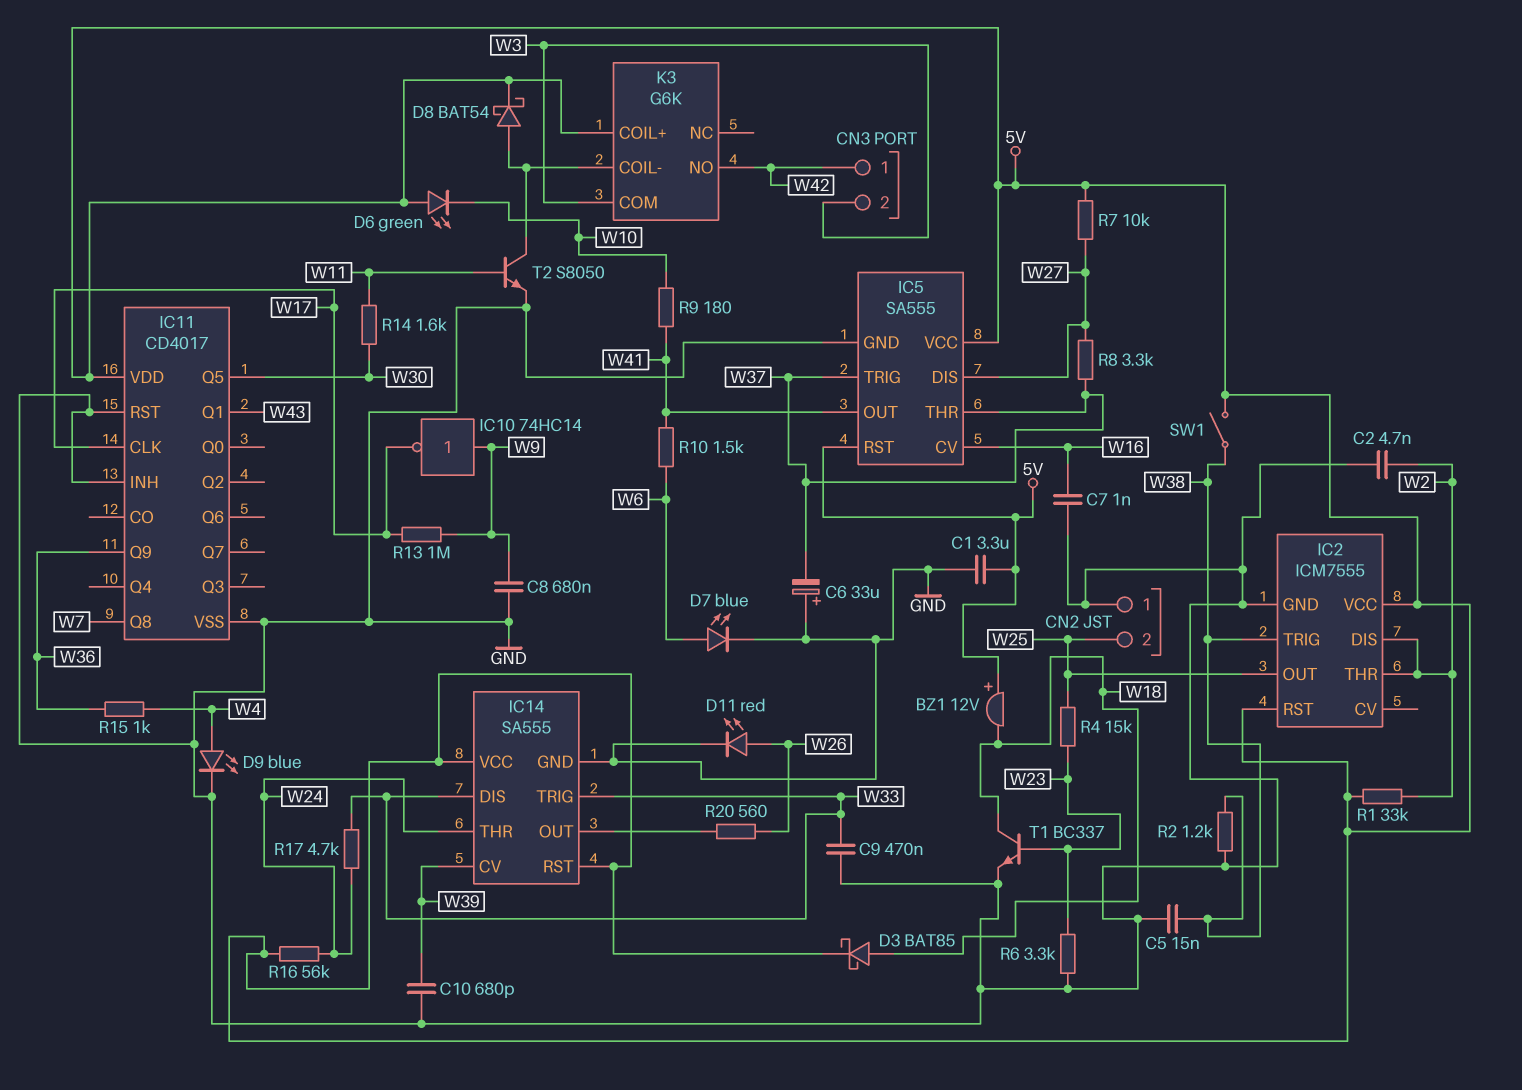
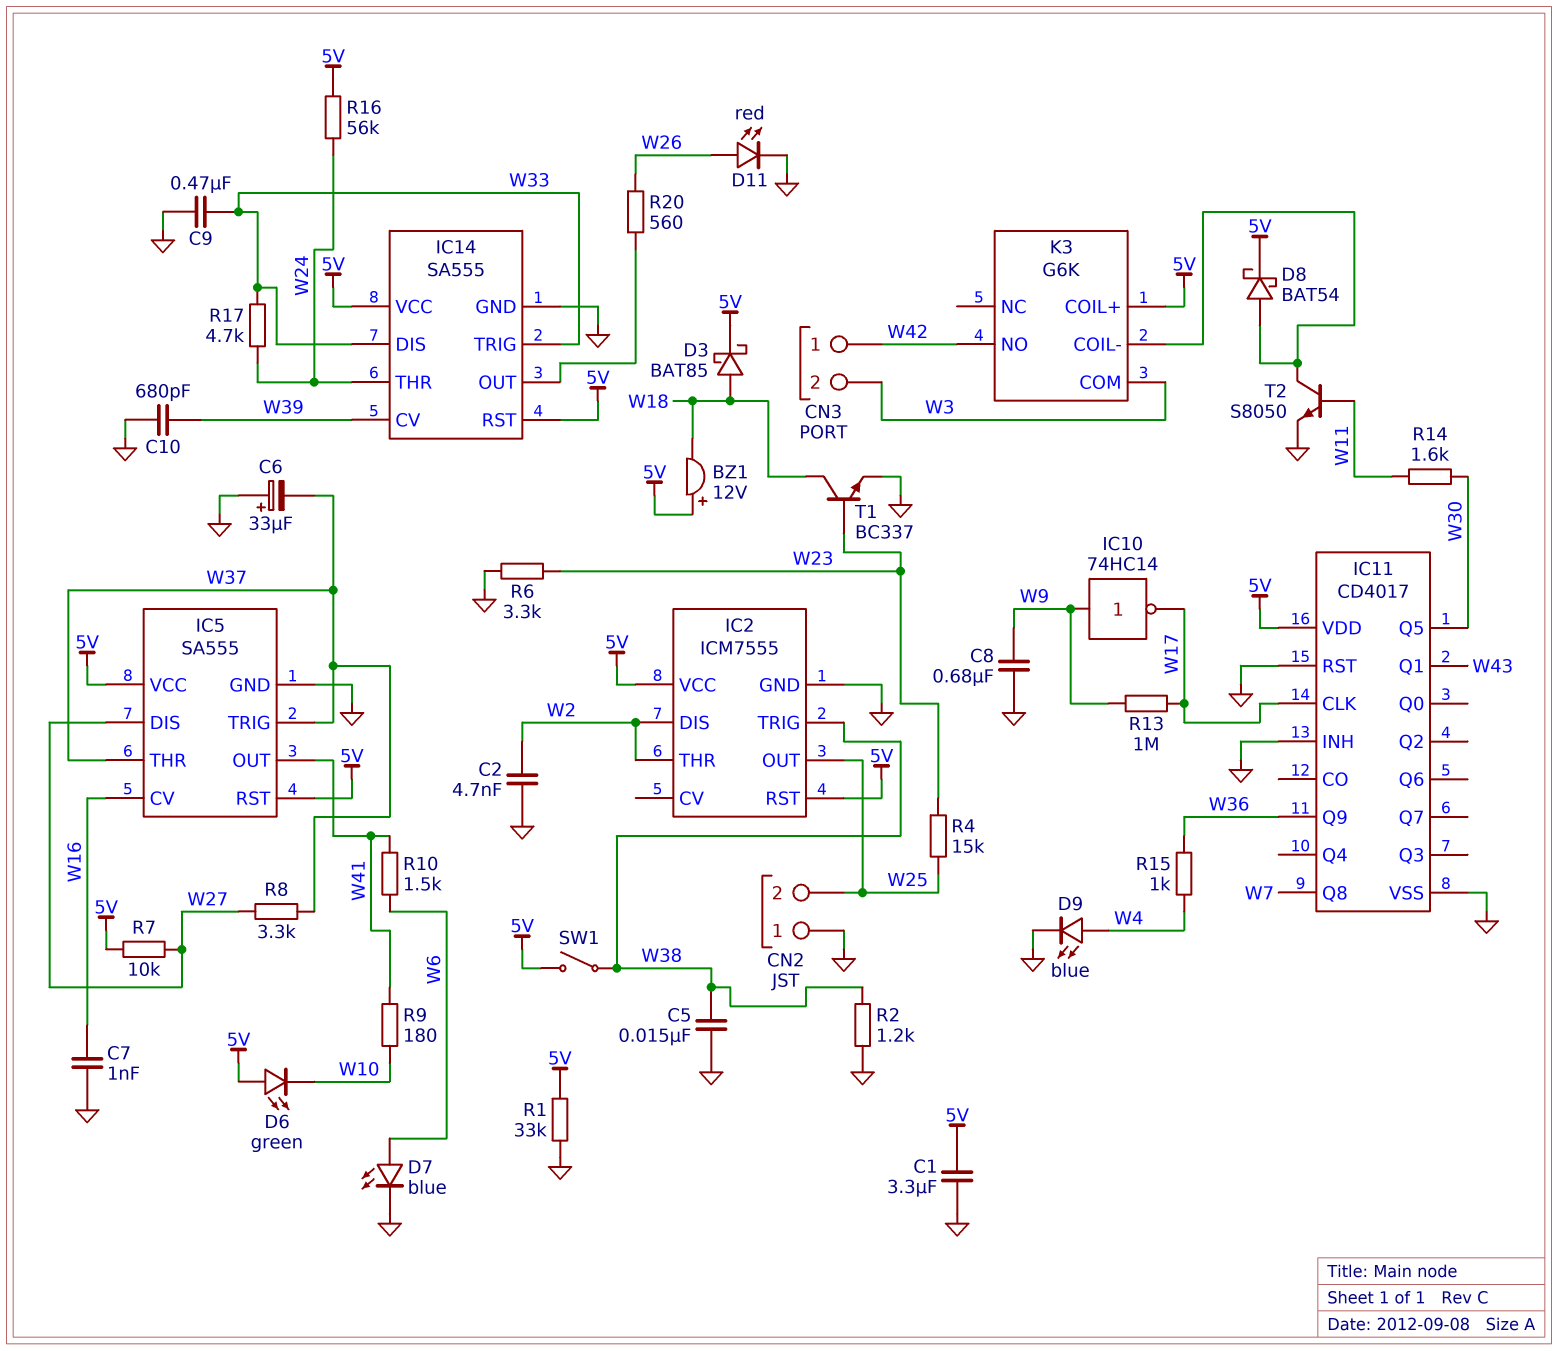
R1: 33k (5V, W2) -> 33k (5V, GND)

